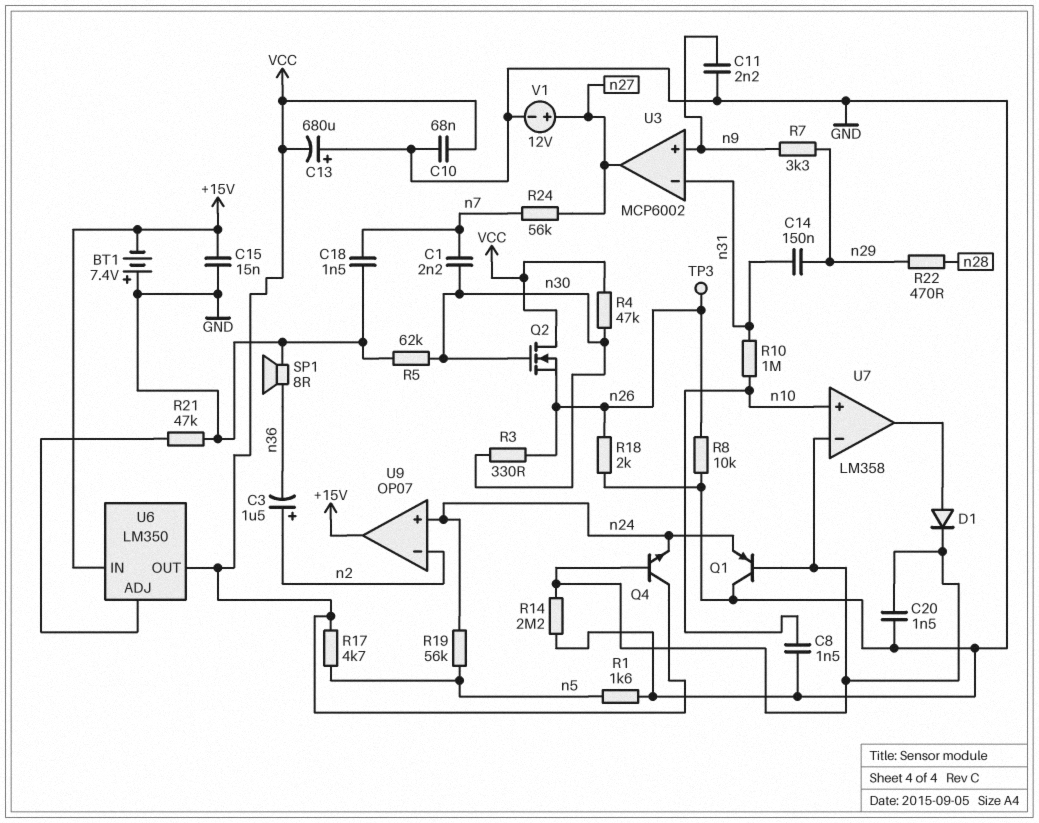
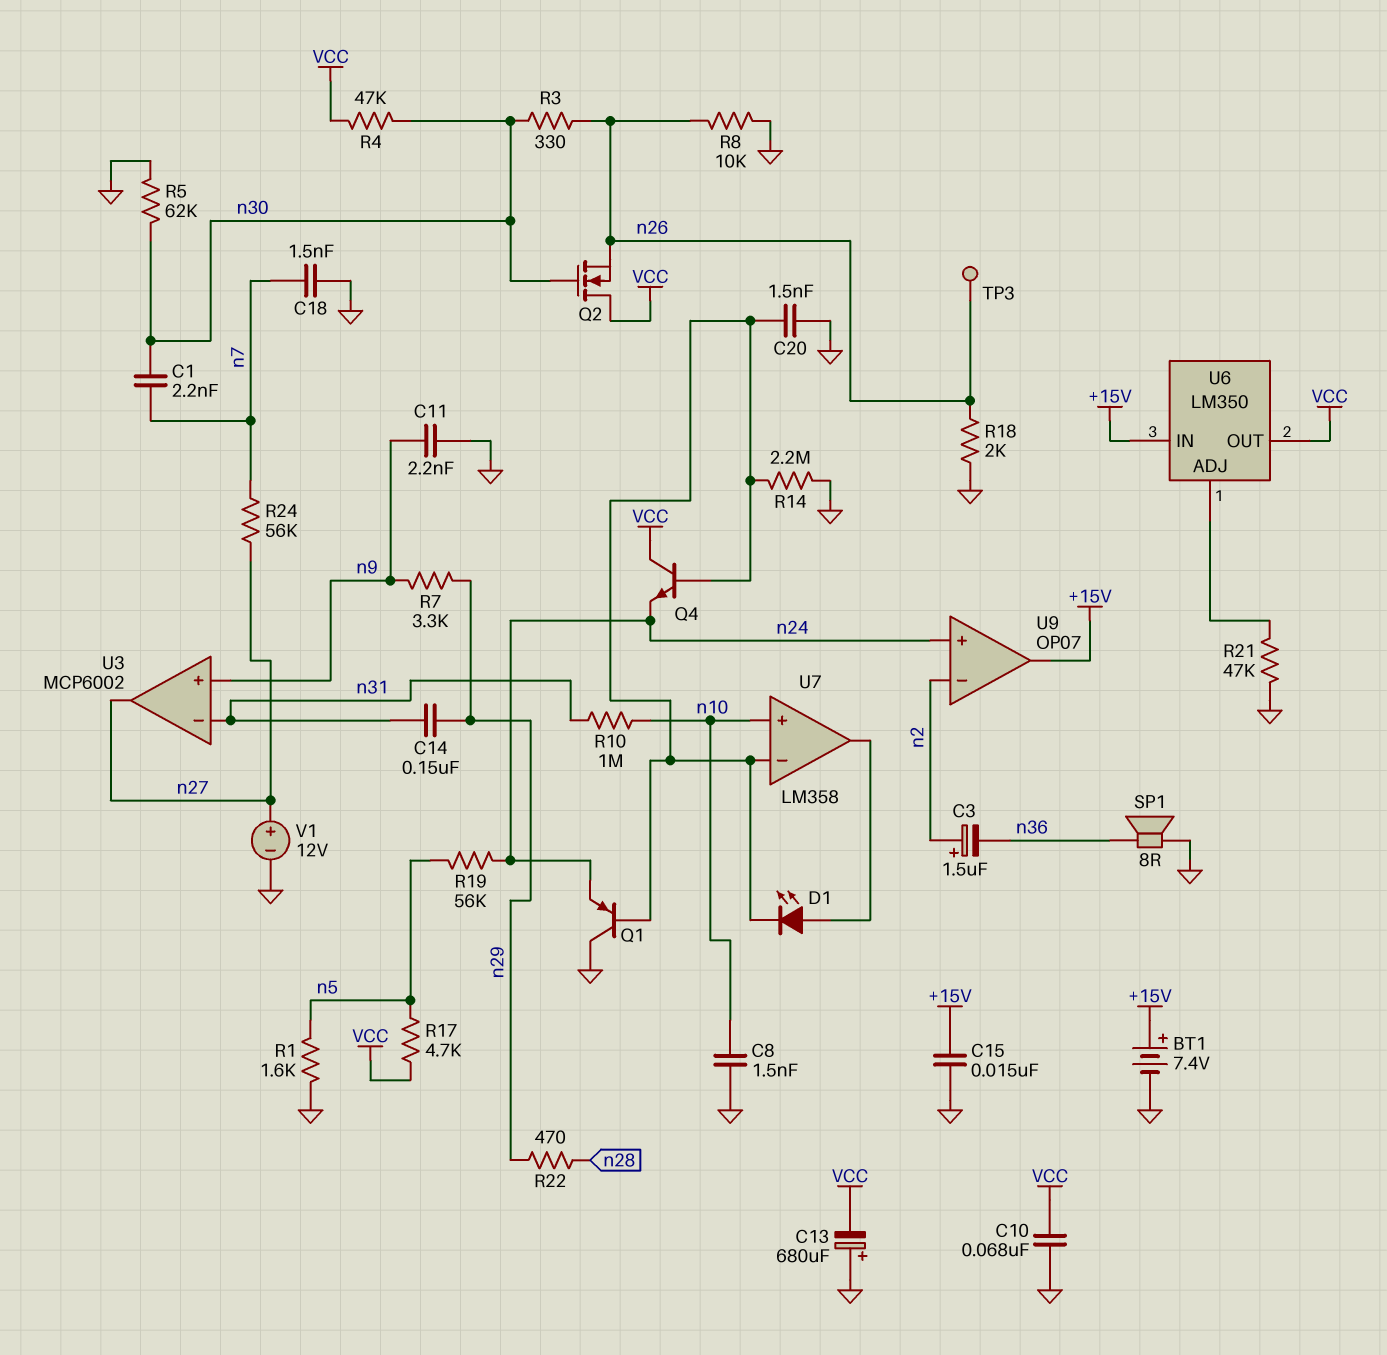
BT1: 7.4V (plus GND, minus +15V) -> 7.4V (plus +15V, minus GND)
D1: diode (A U7/out, K U7/in-) -> LED (A U7/out, K U7/in-)

